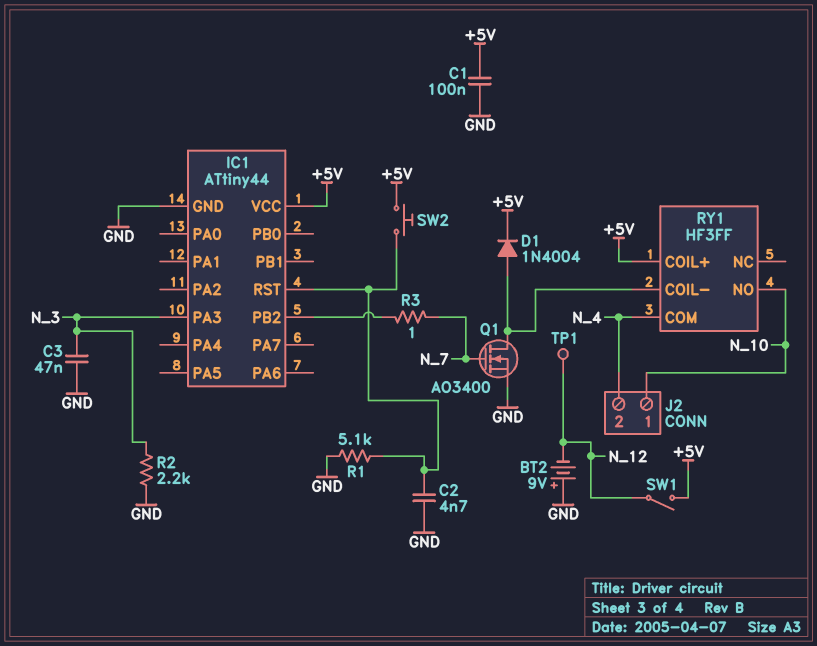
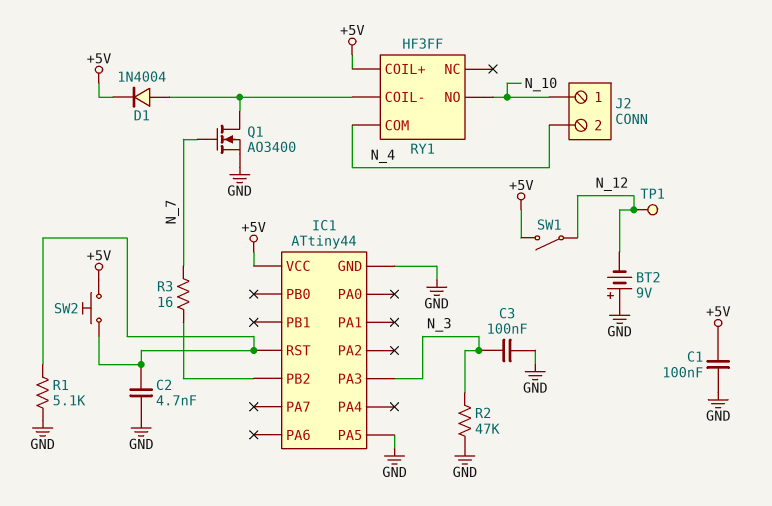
C3: 47nF (GND, N_3) -> 100nF (GND, N_3)
IC1 pin PA5: none -> GND
R2: 2.2k (GND, N_3) -> 47k (GND, N_3)
R3: 1 (IC1/PB2, N_7) -> 16 (IC1/PB2, N_7)

